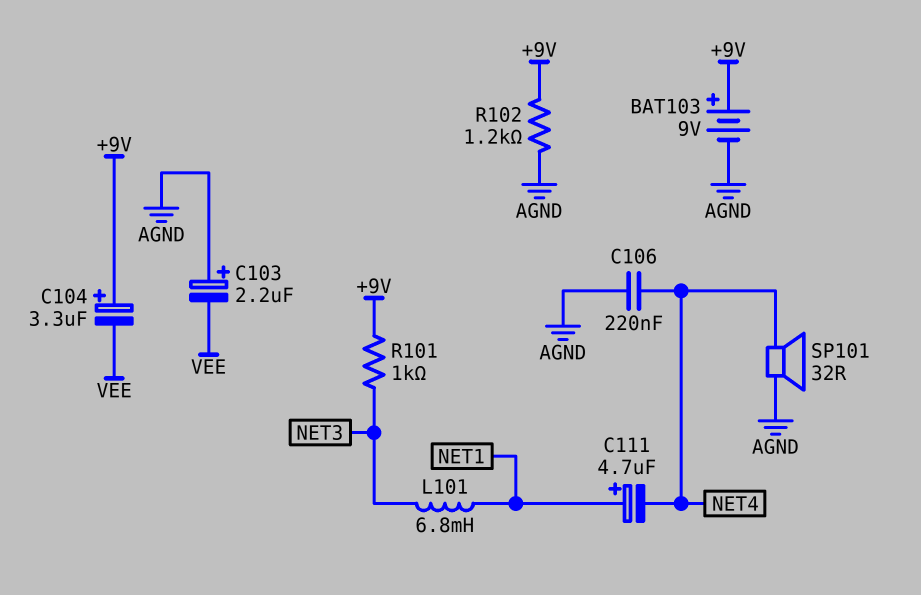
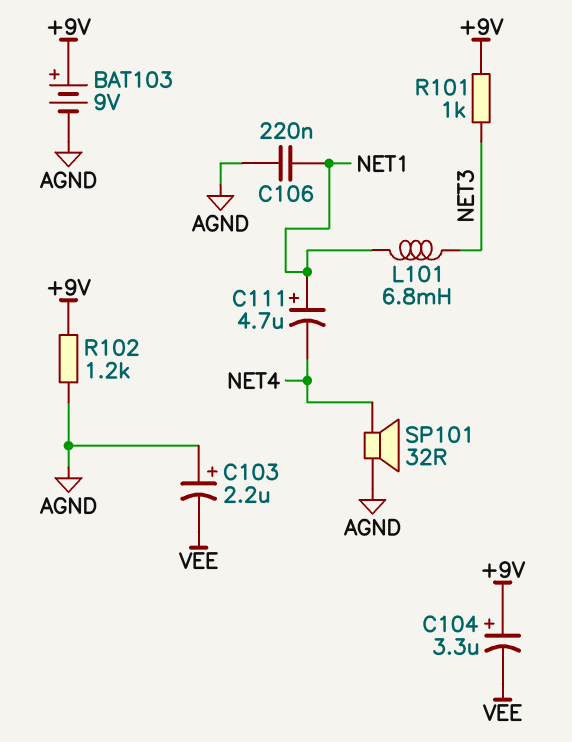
C106: 220nF (AGND, NET4) -> 220nF (AGND, NET1)

